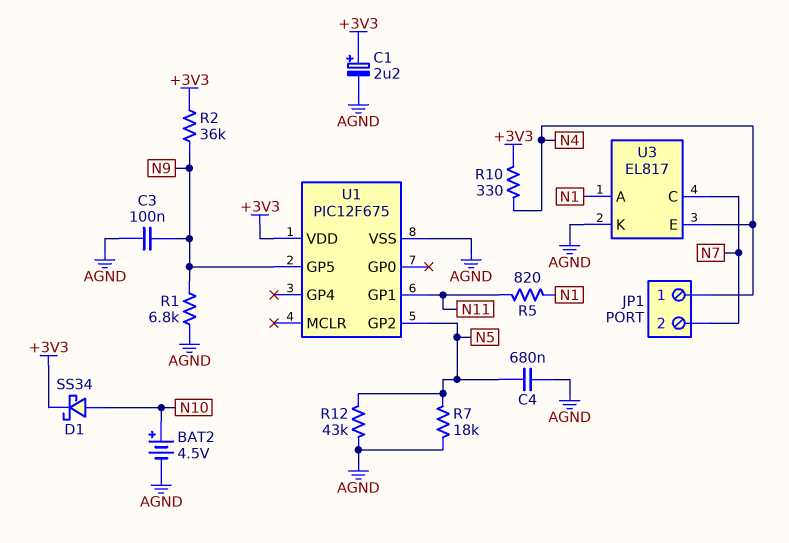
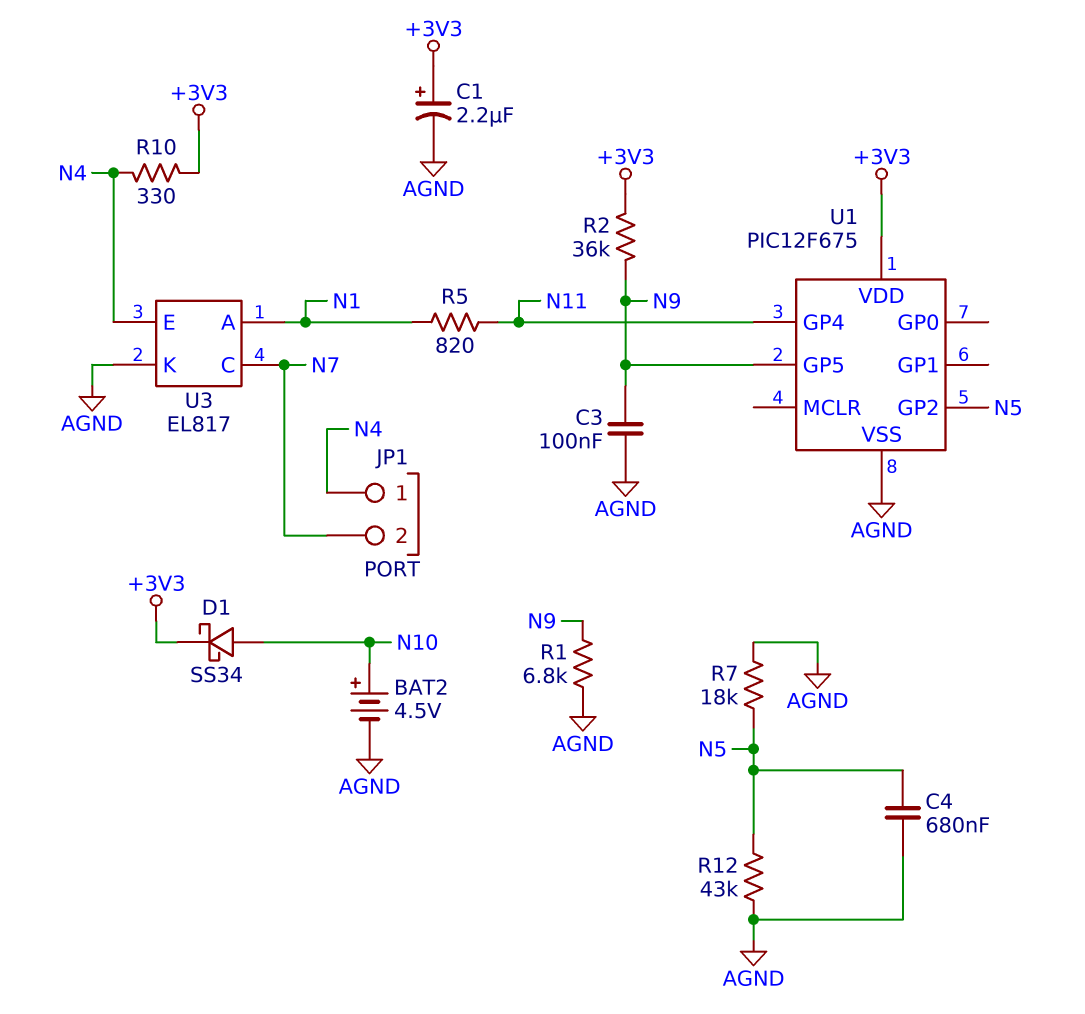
U1 pin GP1: N11 -> none
U1 pin GP4: none -> N11

